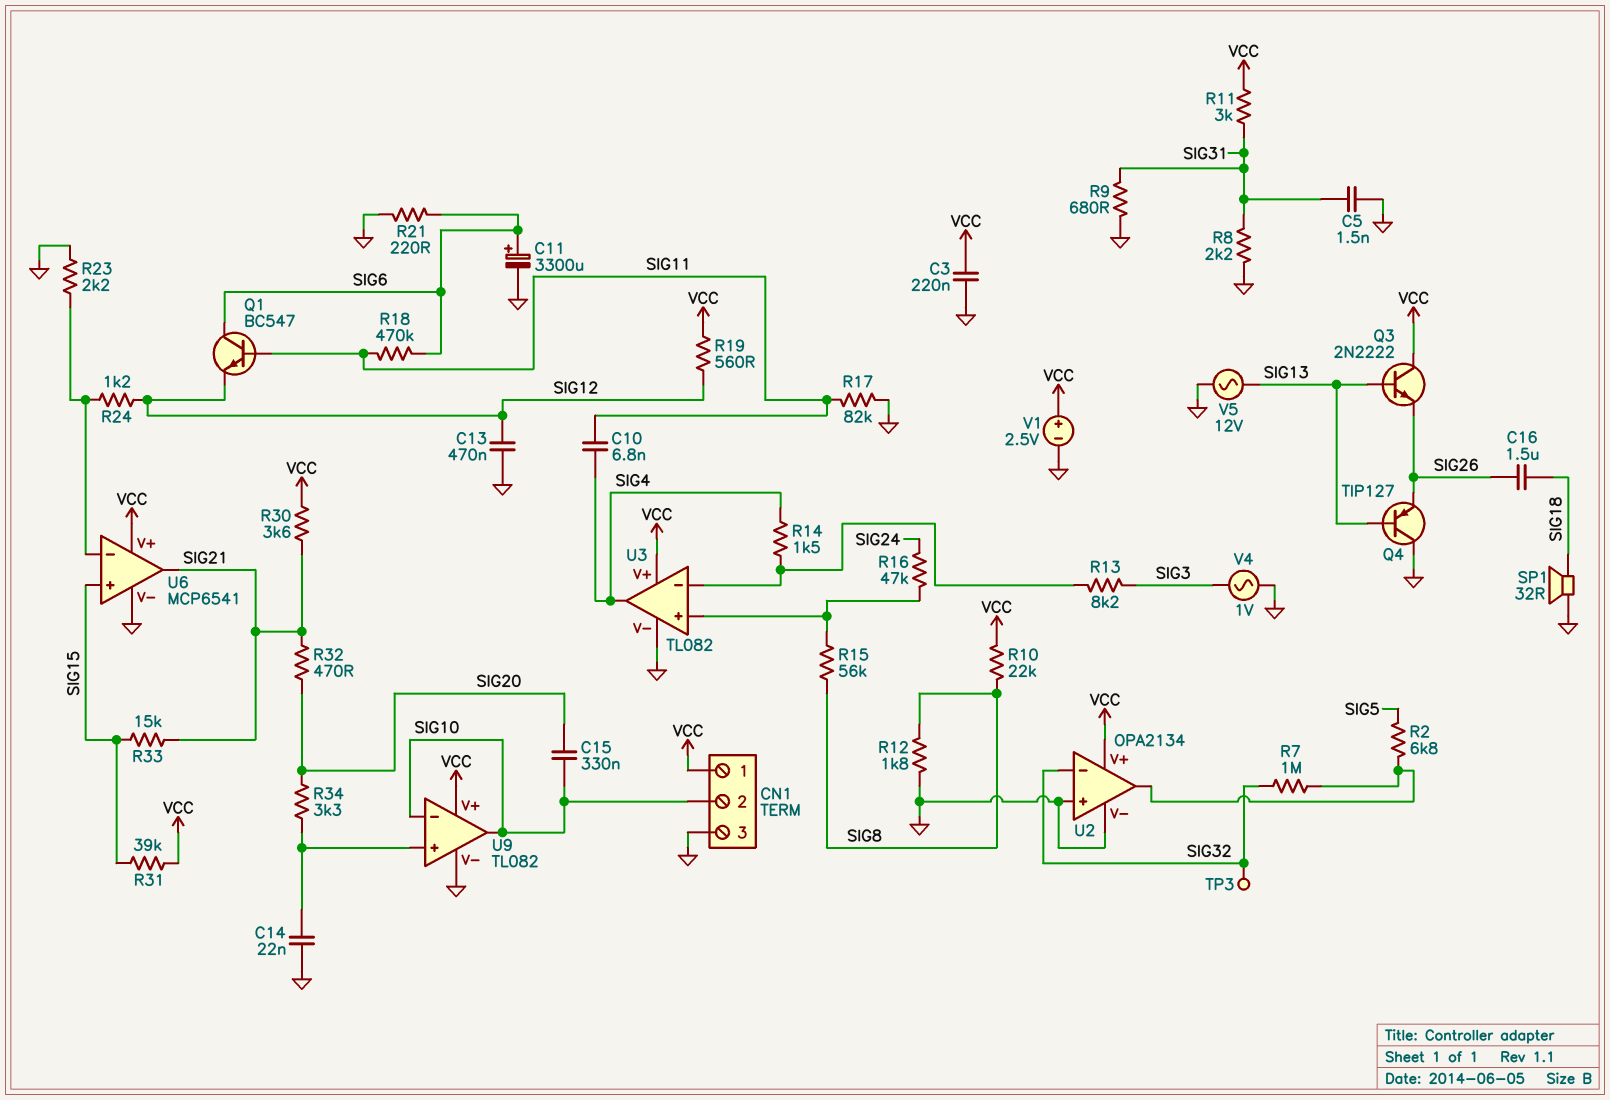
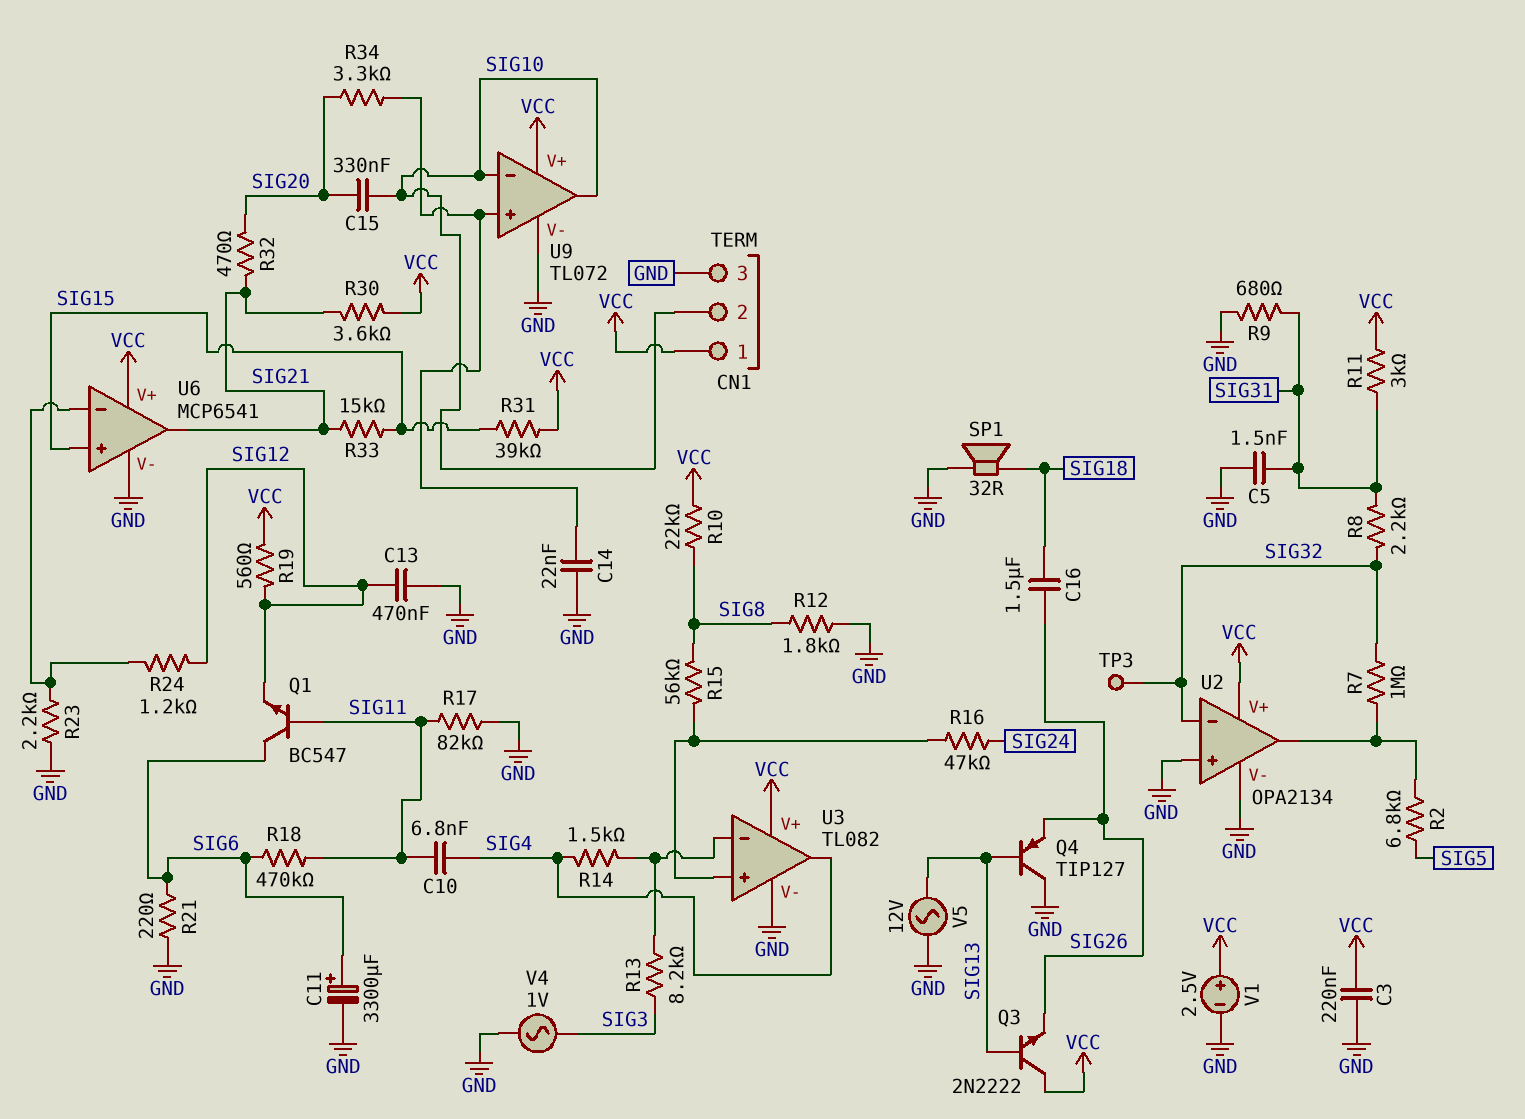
R8: 2.2k (GND, SIG31) -> 2.2k (SIG31, SIG32)
U9: TL082 -> TL072

